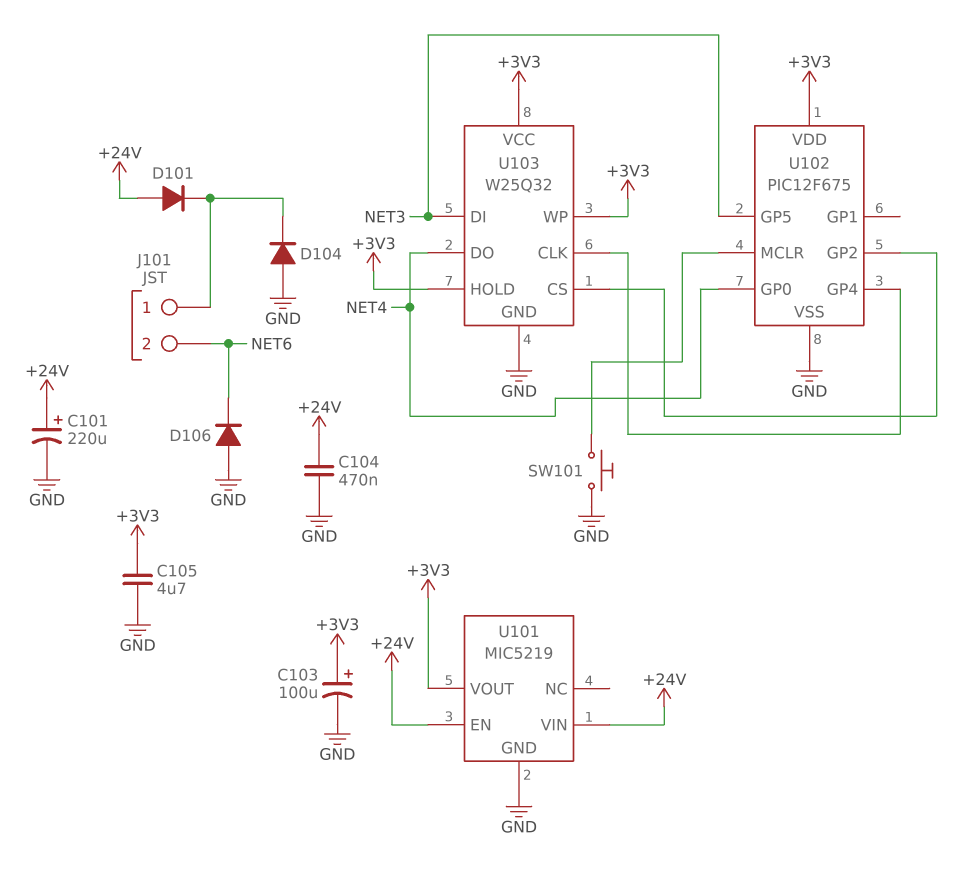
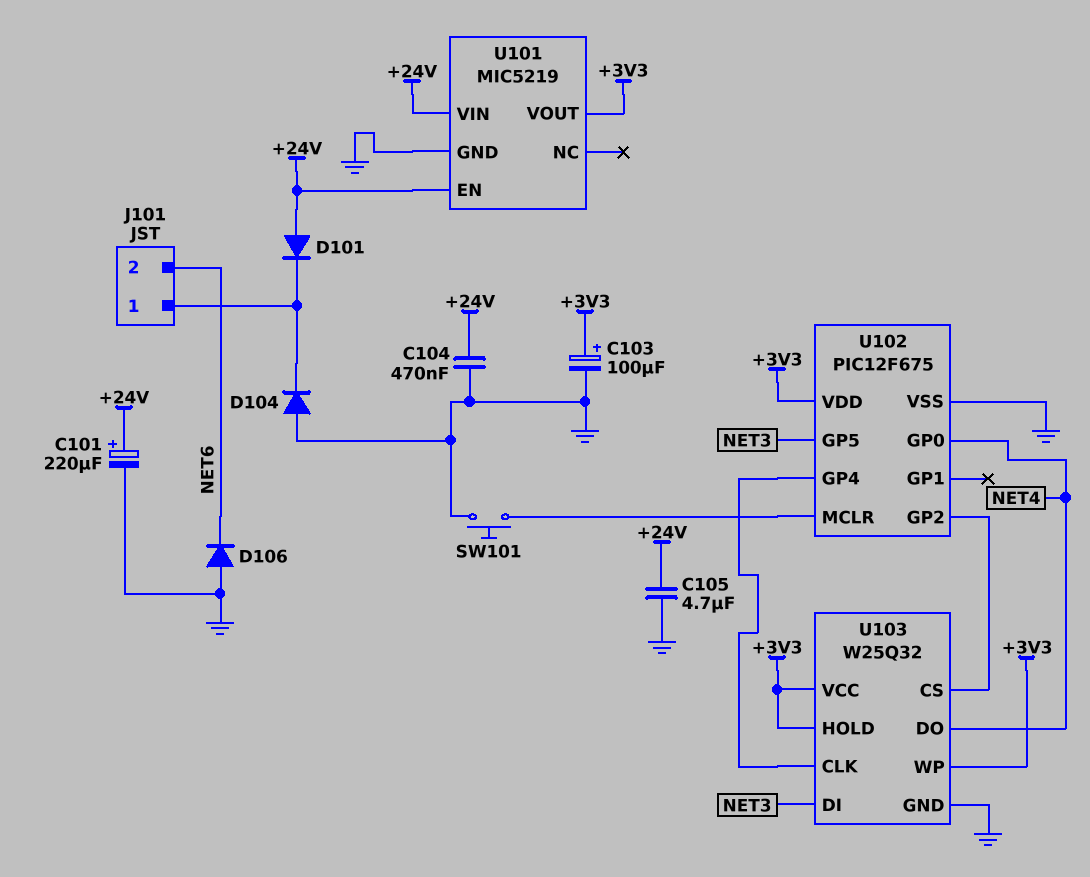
C105: 4.7uF (+3V3, GND) -> 4.7uF (+24V, GND)

